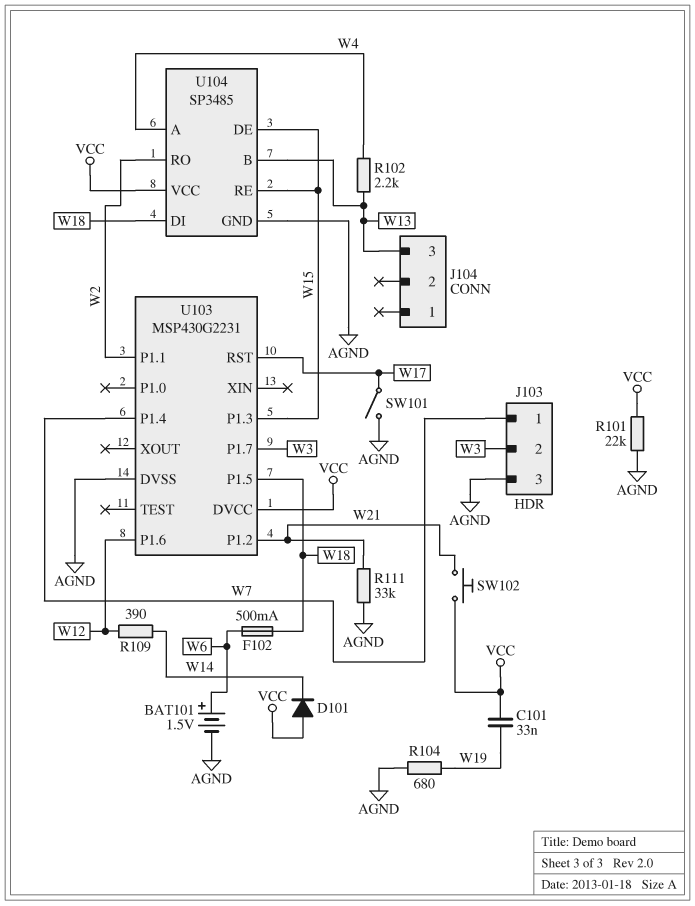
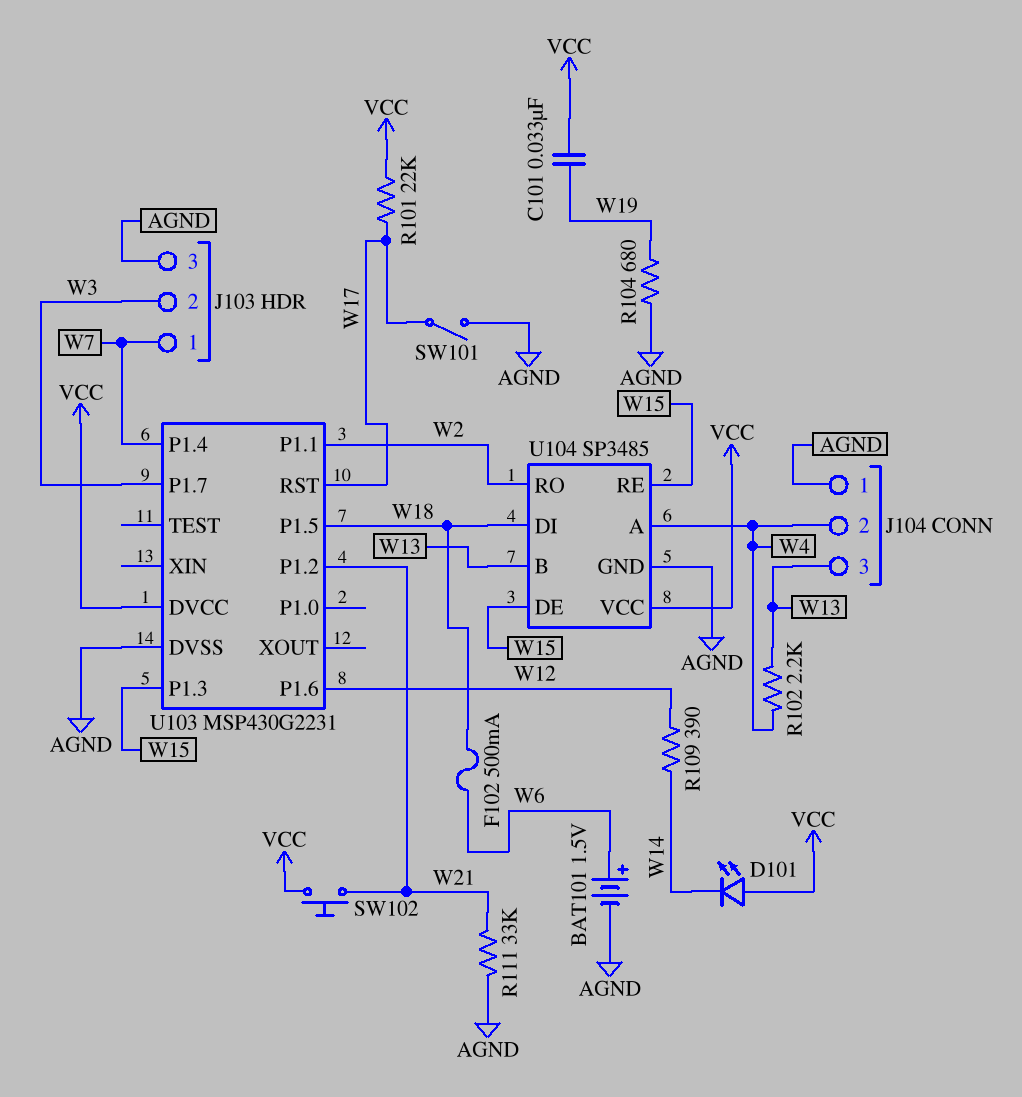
D101: diode (A VCC, K W14) -> LED (A VCC, K W14)
J104 pin 1: none -> AGND
J104 pin 2: none -> W4
R101: 22k (AGND, VCC) -> 22k (VCC, W17)

